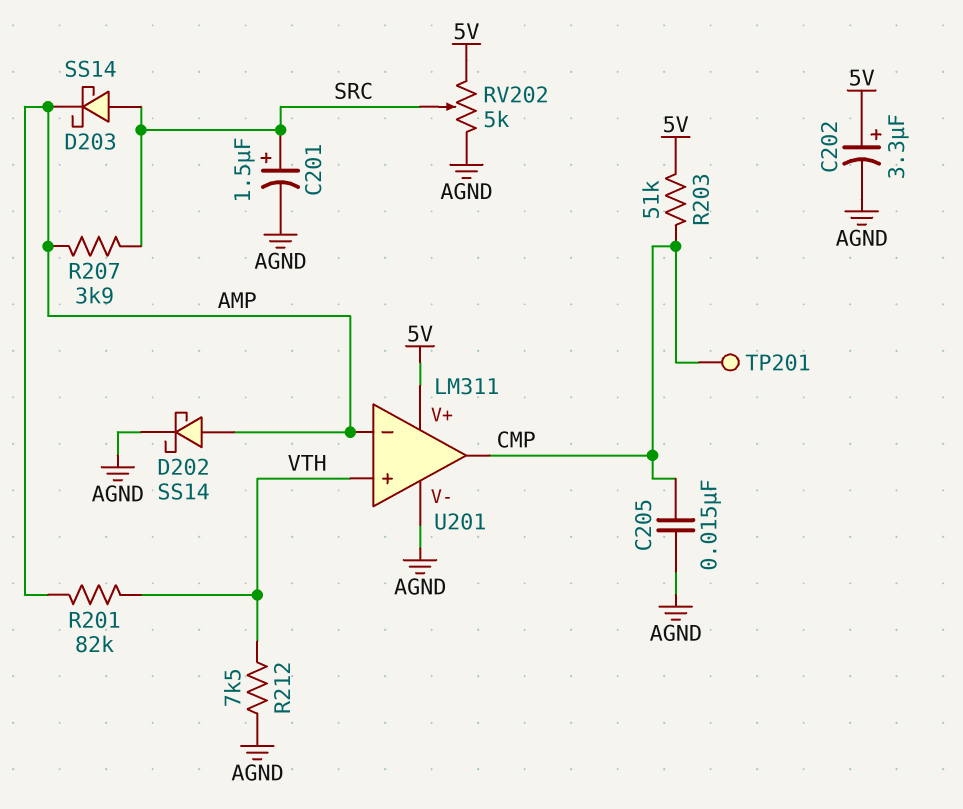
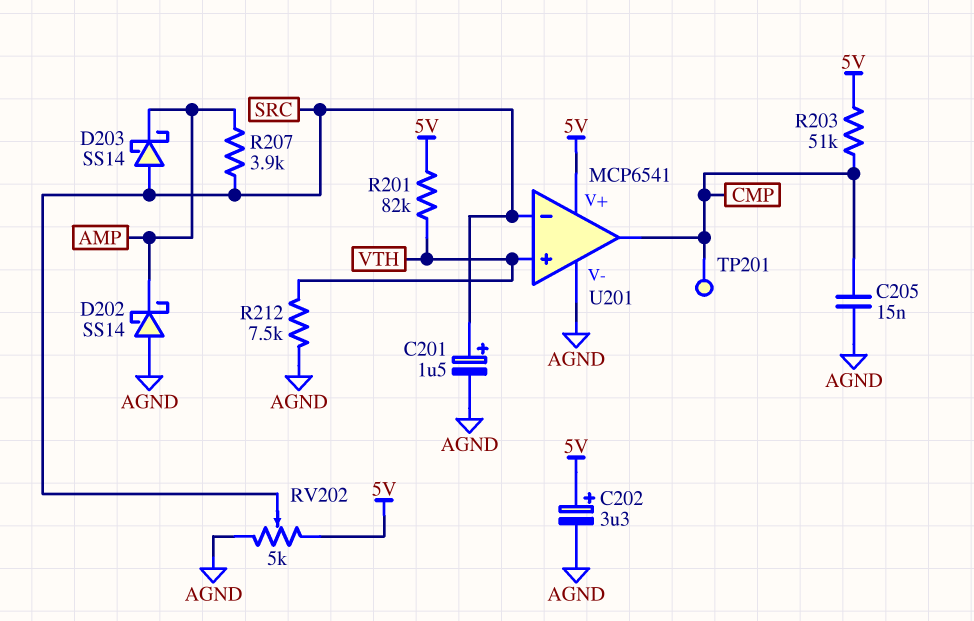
D202: schottky SS14 (A AMP, K AGND) -> schottky SS14 (A AGND, K AMP)
R201: 82k (AMP, VTH) -> 82k (5V, VTH)
U201: LM311 -> MCP6541
U201 pin in-: AMP -> SRC

